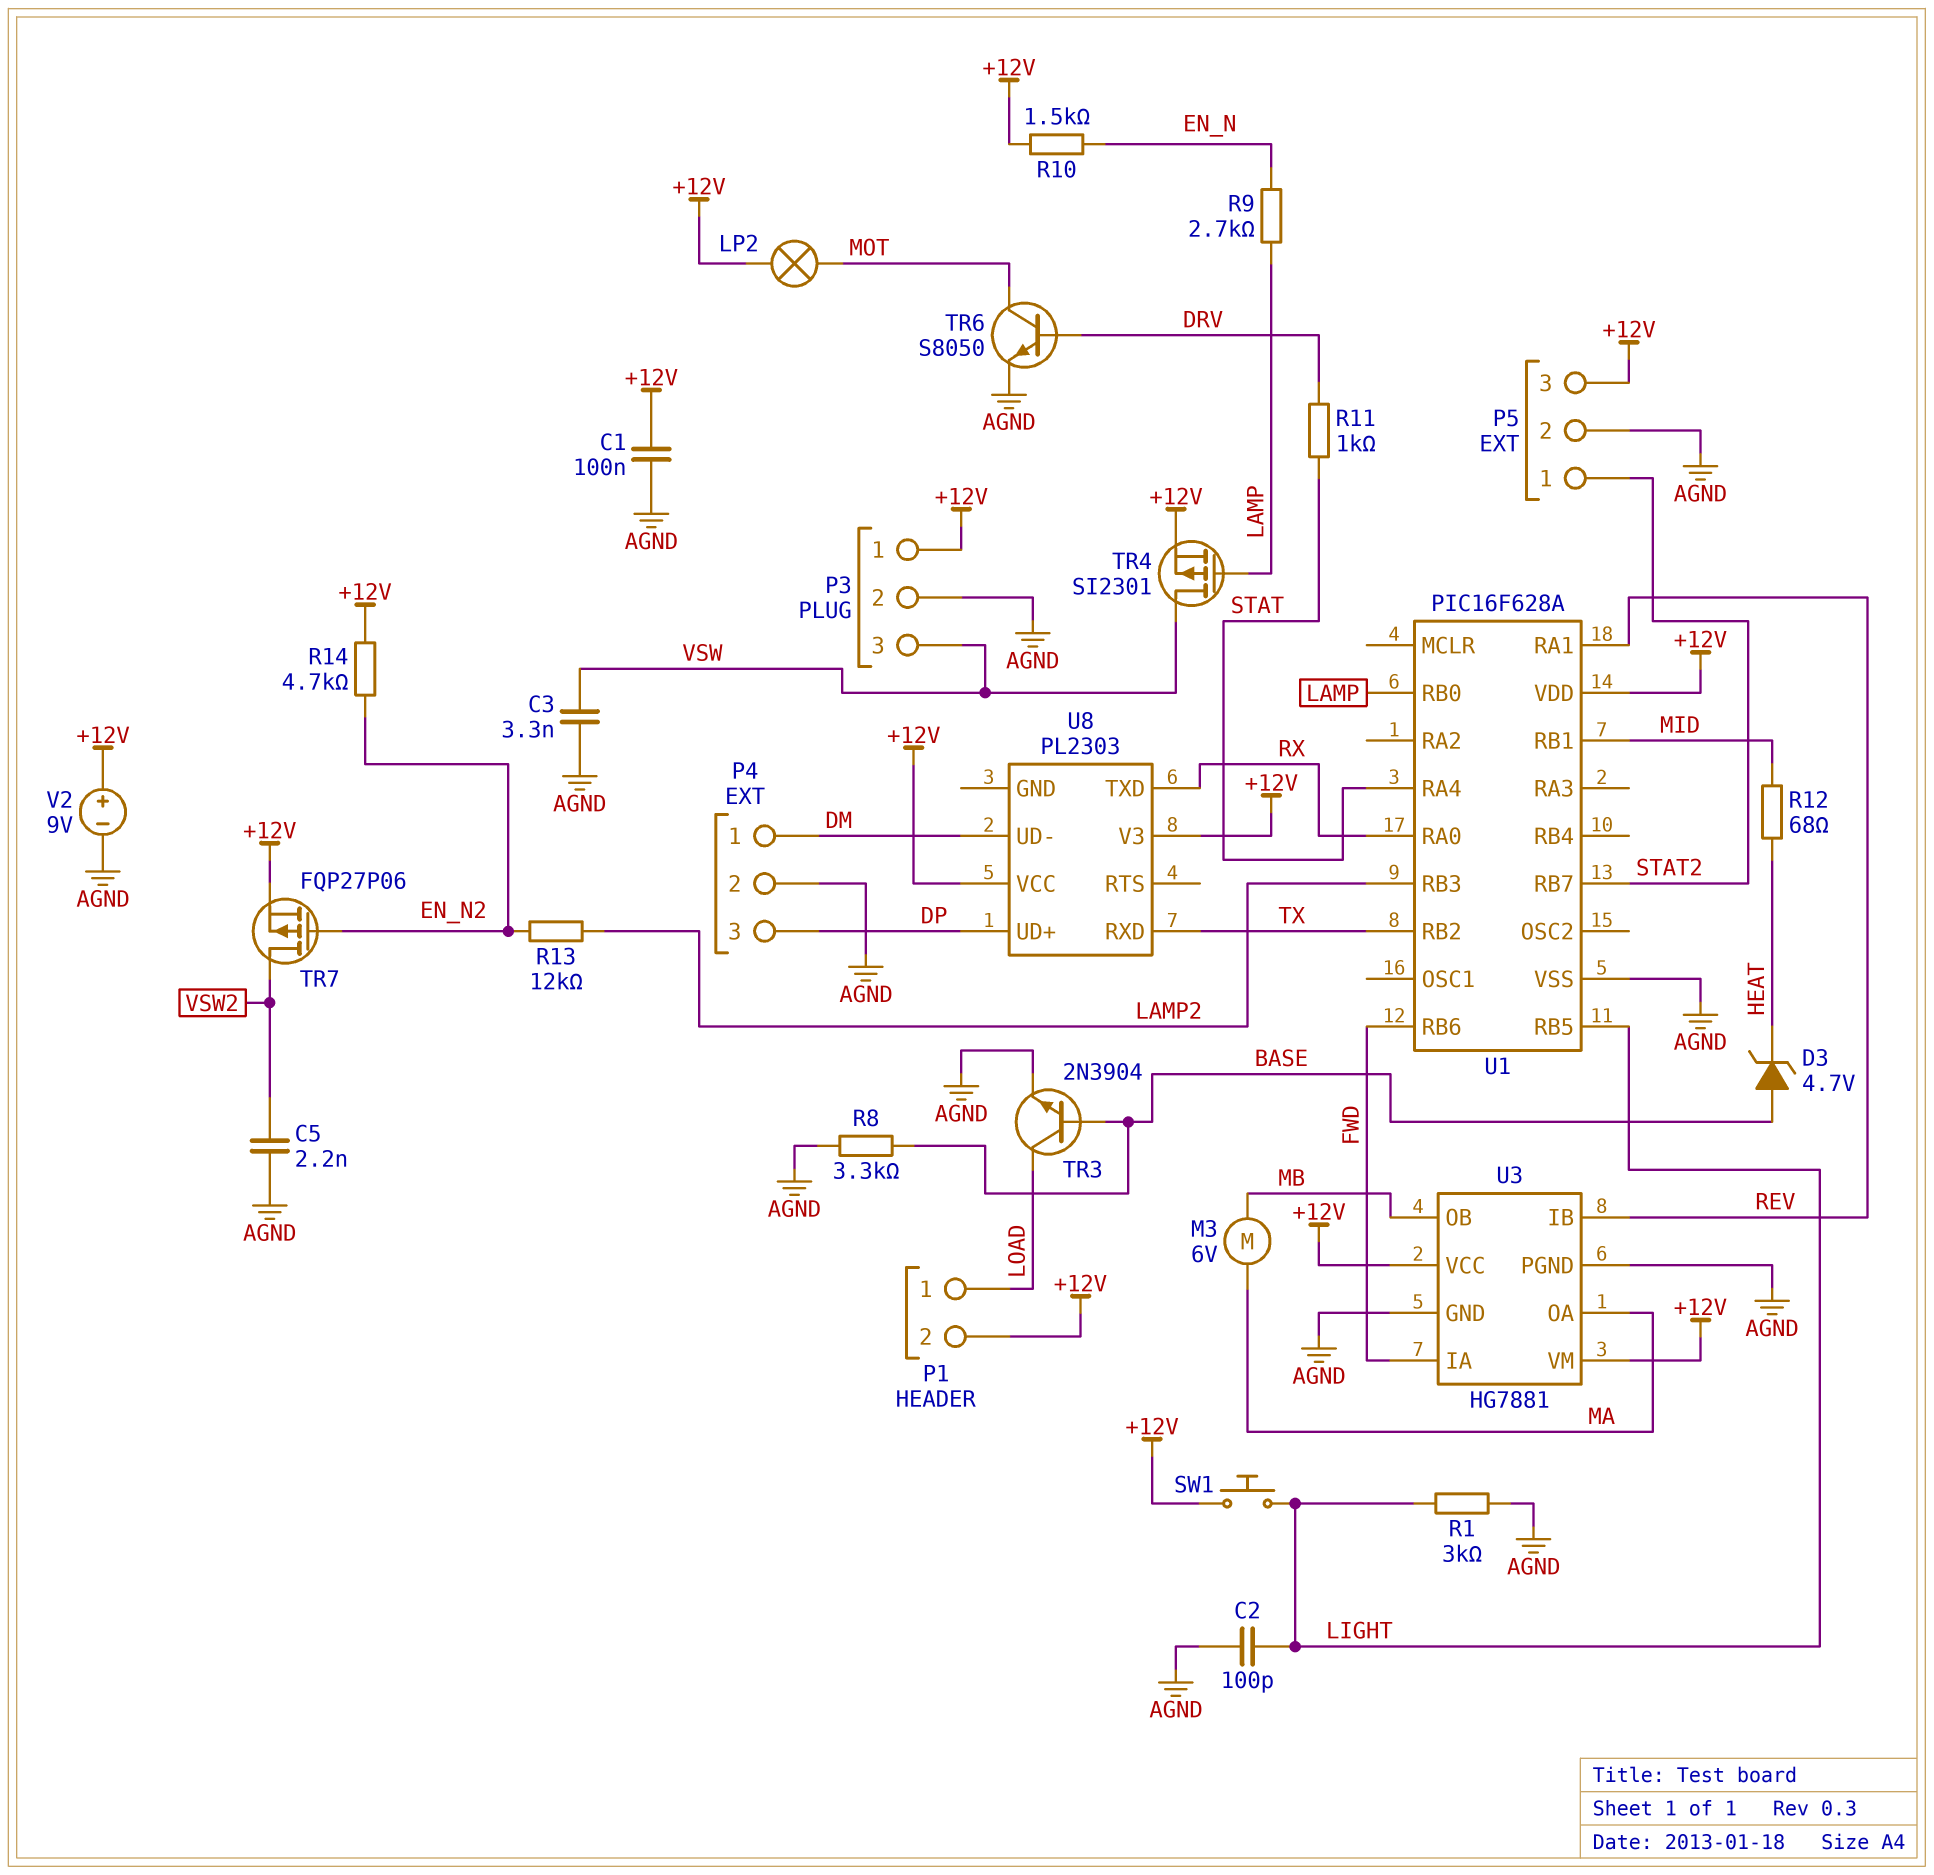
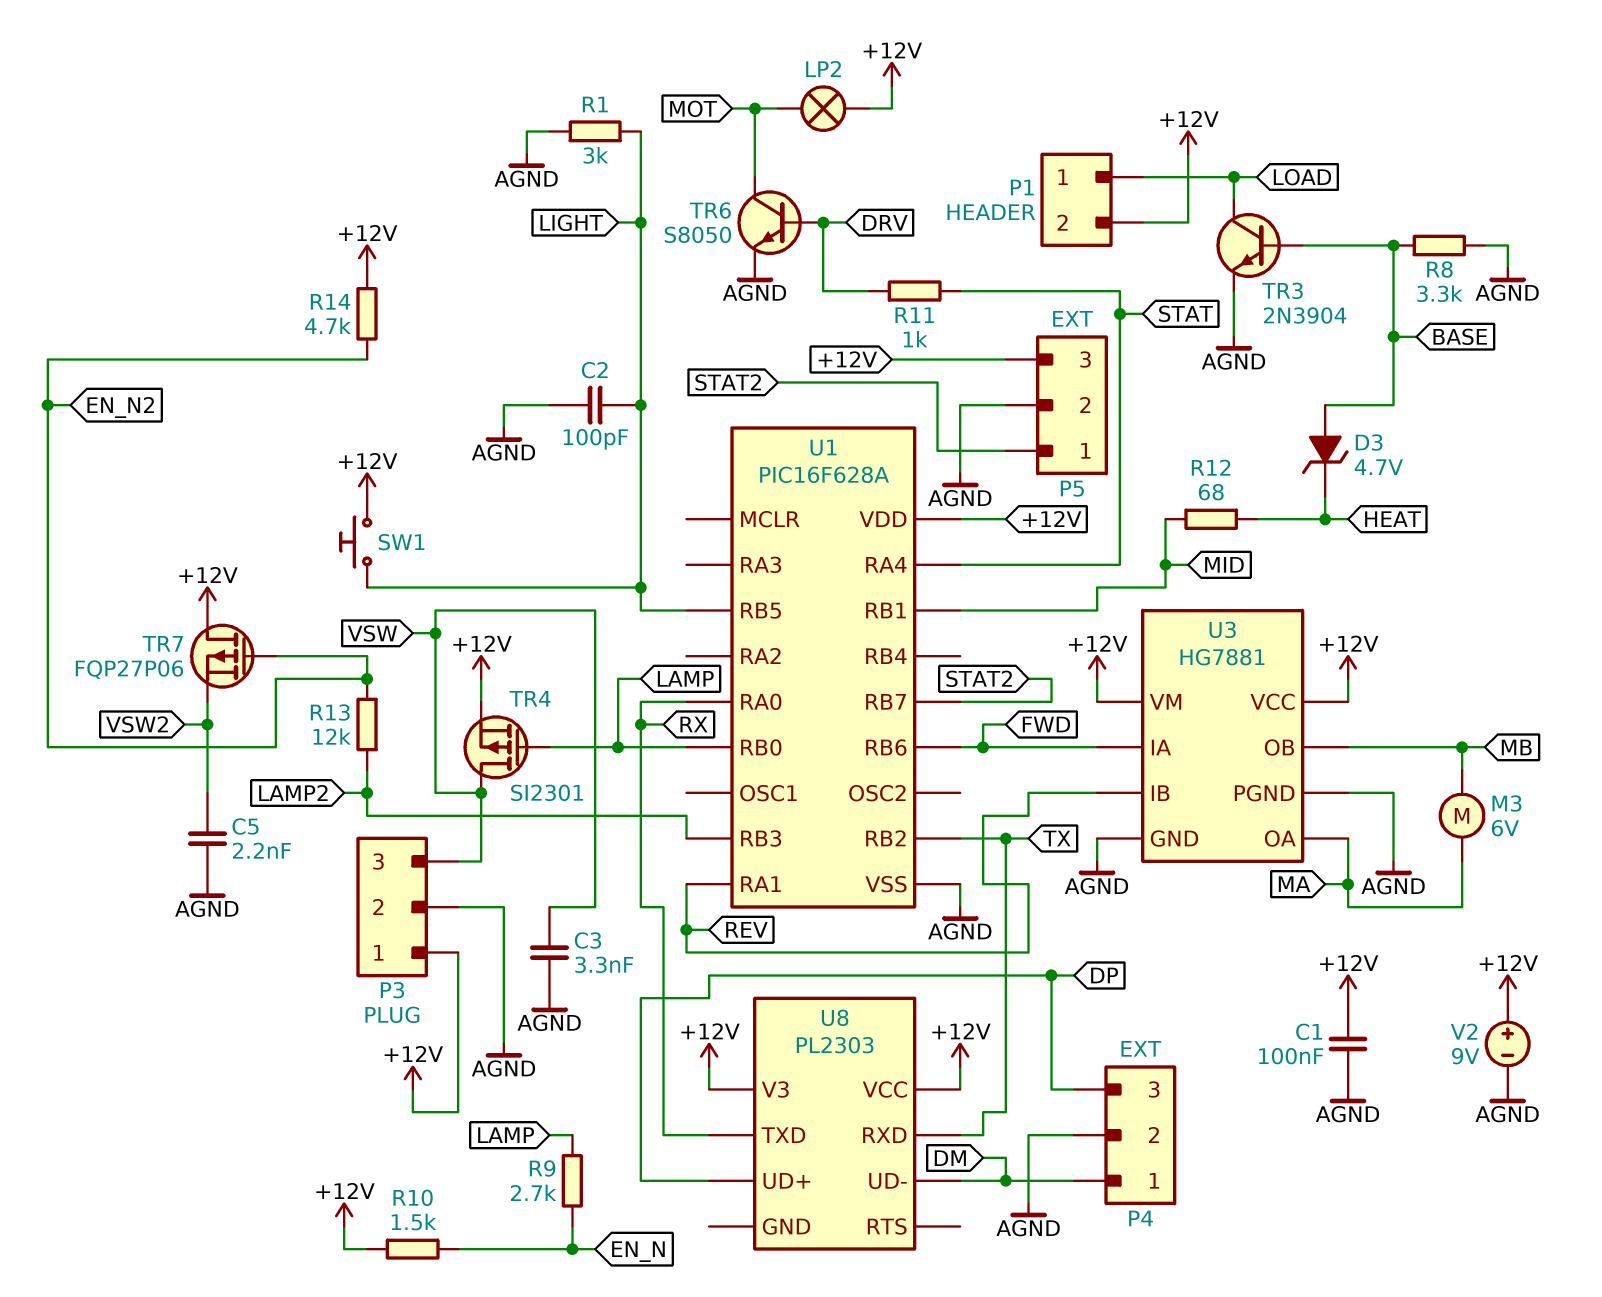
TR7: PMOS FQP27P06 (G EN_N2, D VSW2, S +12V) -> PMOS FQP27P06 (G EN_N2, D +12V, S VSW2)

